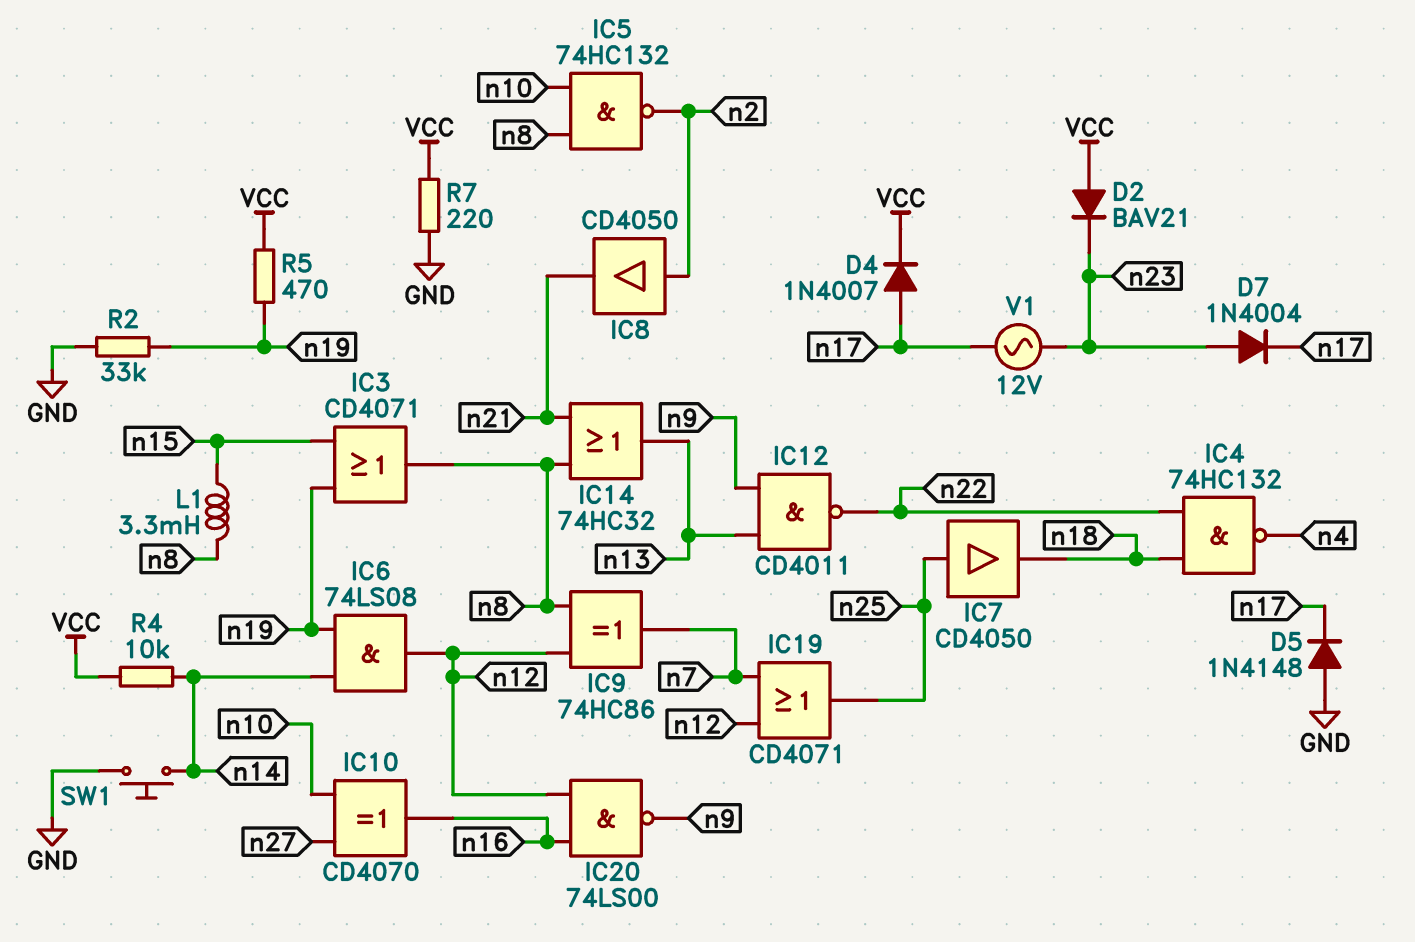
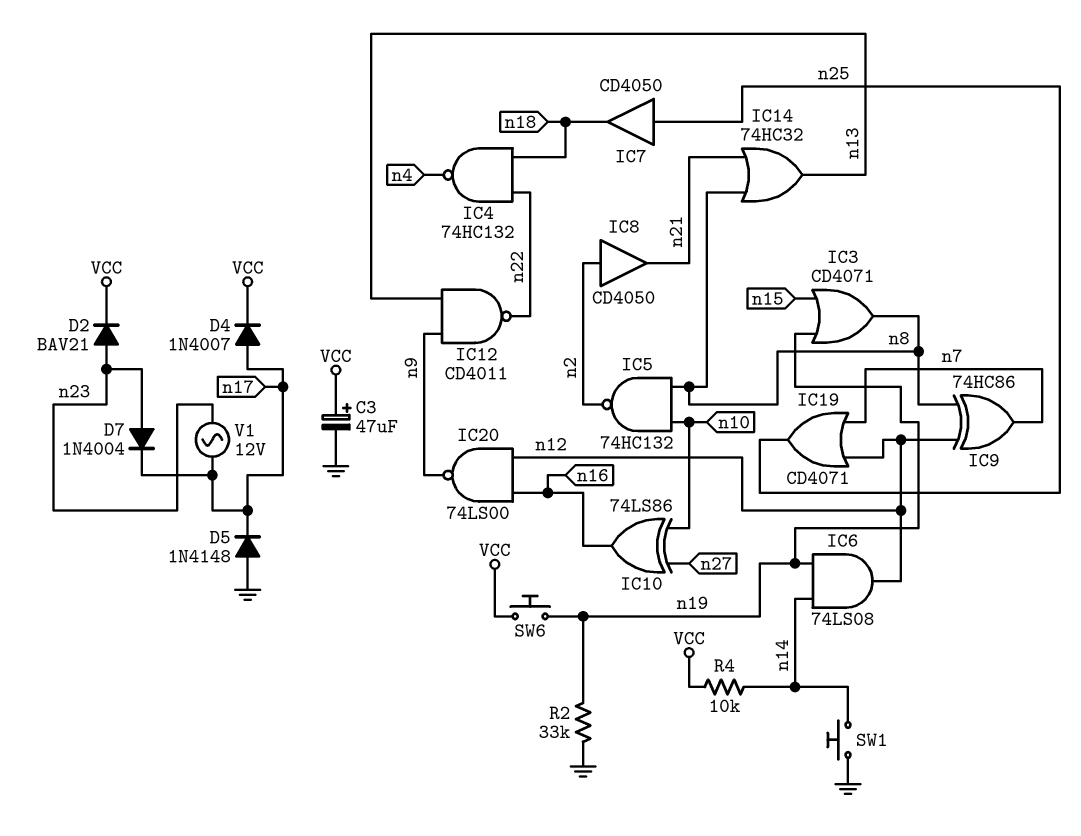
C3: none -> 47uF (plus VCC, minus GND)
D2: diode BAV21 (A VCC, K n23) -> diode BAV21 (A n23, K VCC)
IC10: XOR CD4070 (in n10, in n27, out n16) -> XOR 74LS86 (in n10, in n27, out n16)
L1: 3.3mH (n8, n15) -> none
R5: 470 (VCC, n19) -> none
R7: 220 (GND, VCC) -> none
SW6: none -> button (VCC, n19)

